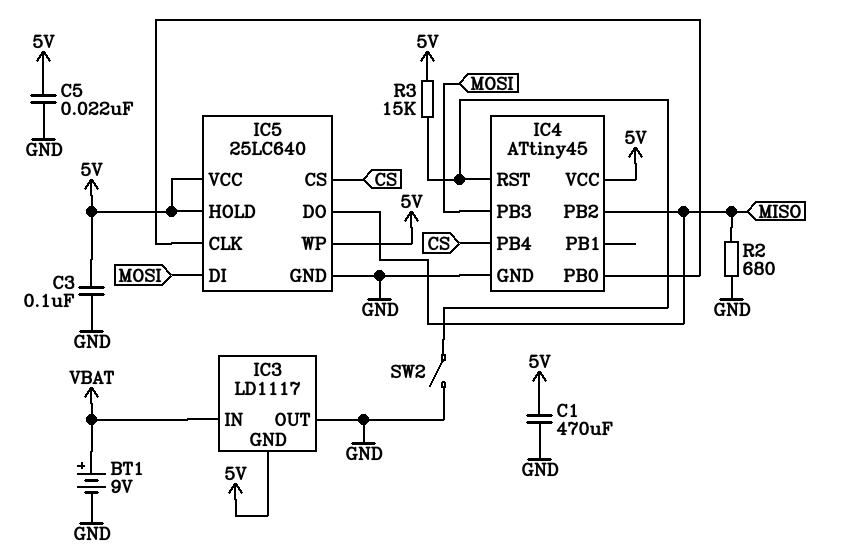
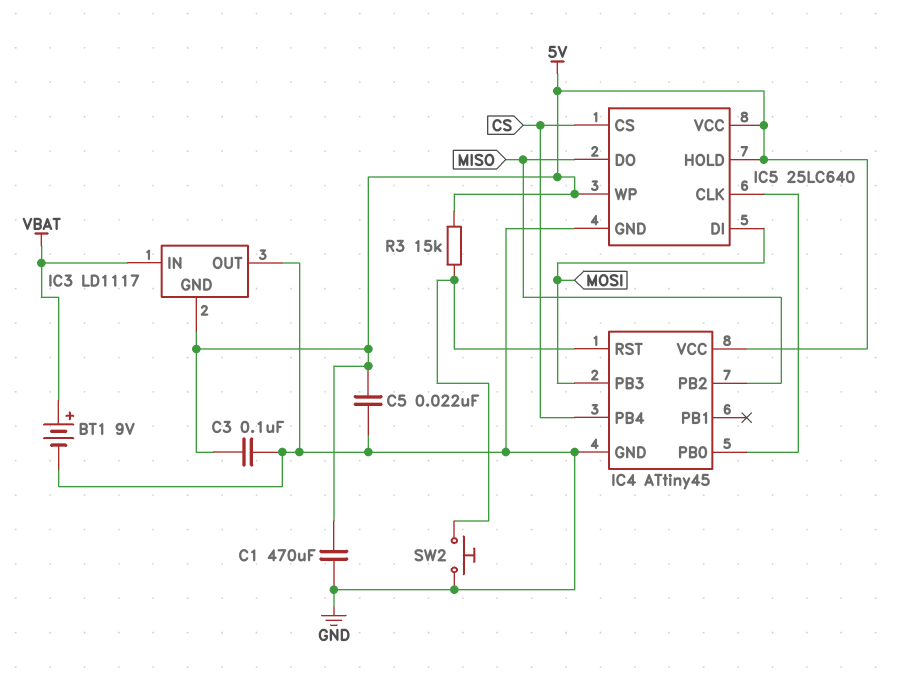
R2: 680 (GND, MISO) -> none
SW2: switch (GND, IC4/RST) -> button (GND, IC4/RST)

